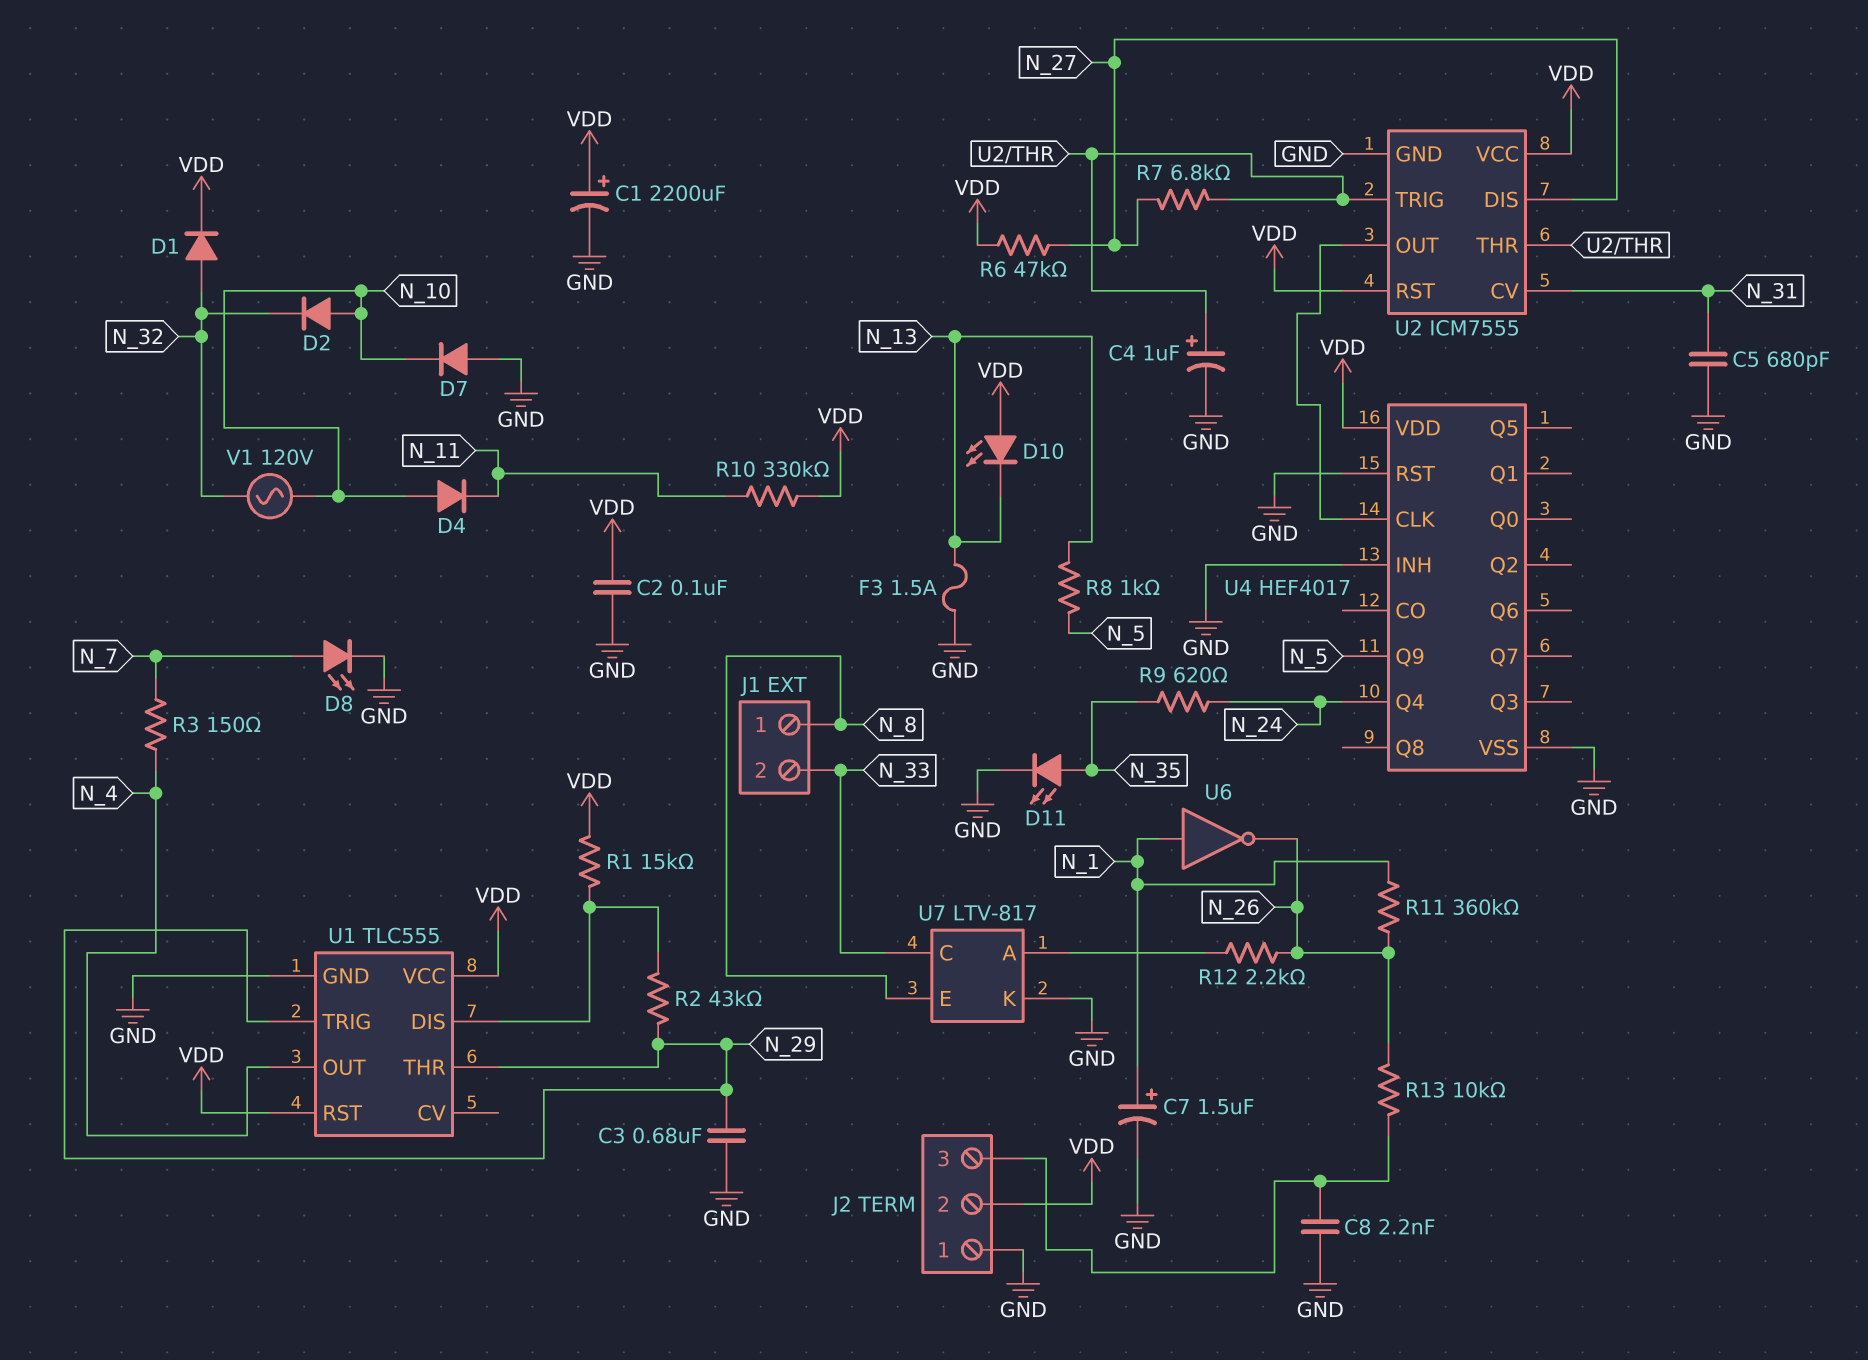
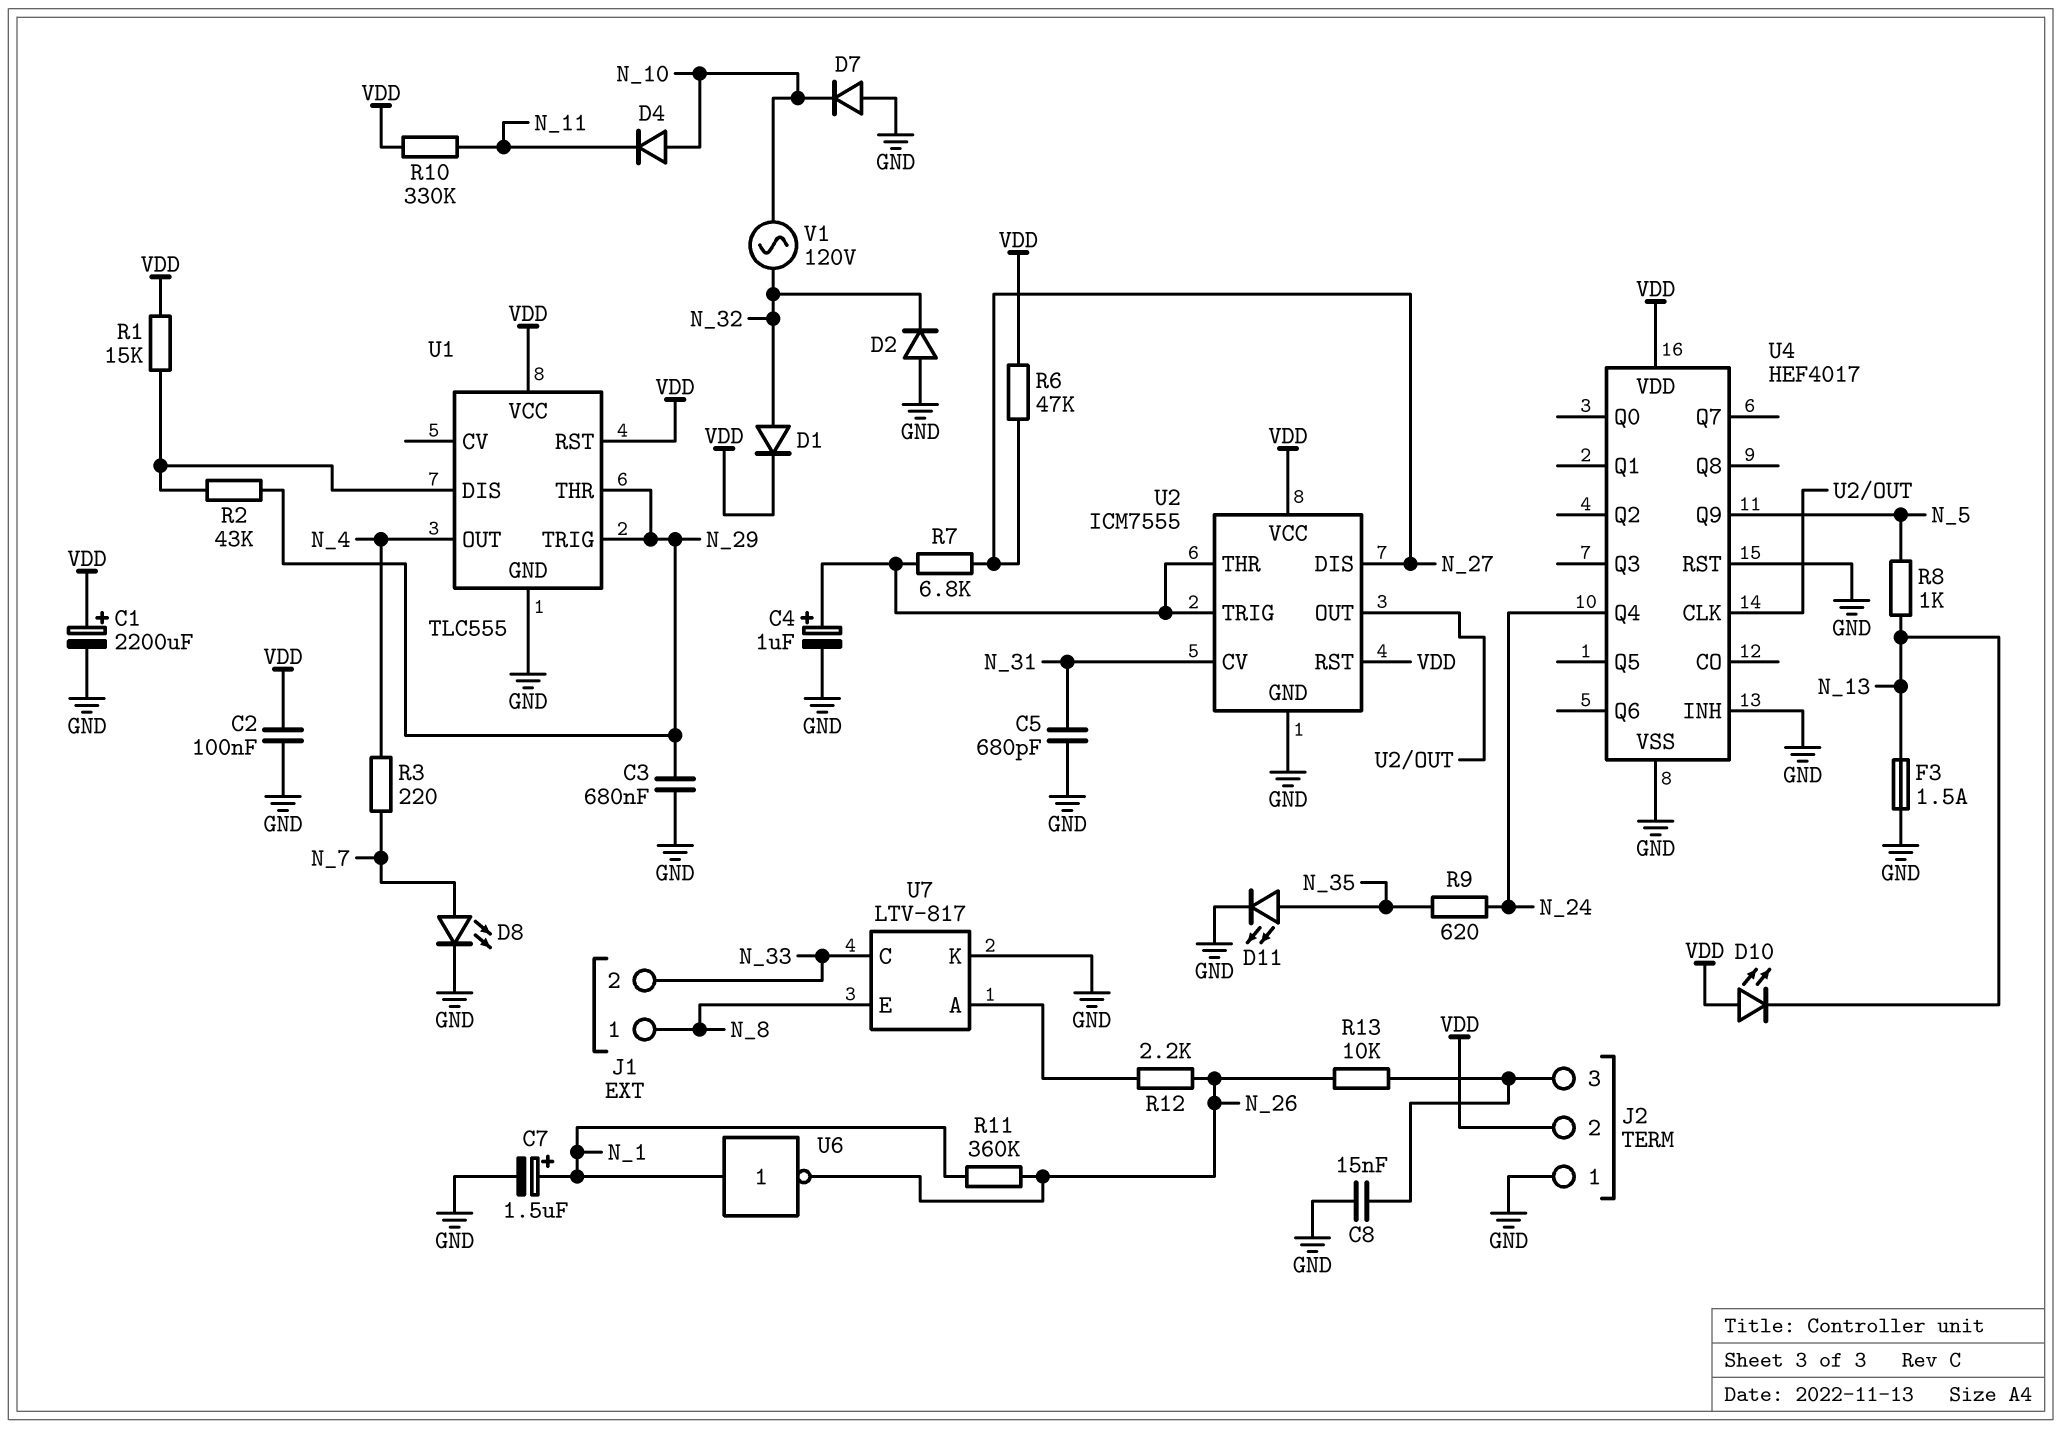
C8: 2.2nF (GND, J2/3) -> 15nF (GND, J2/3)
D2: diode (A N_10, K N_32) -> diode (A GND, K N_32)
R3: 150 (N_4, N_7) -> 220 (N_4, N_7)

